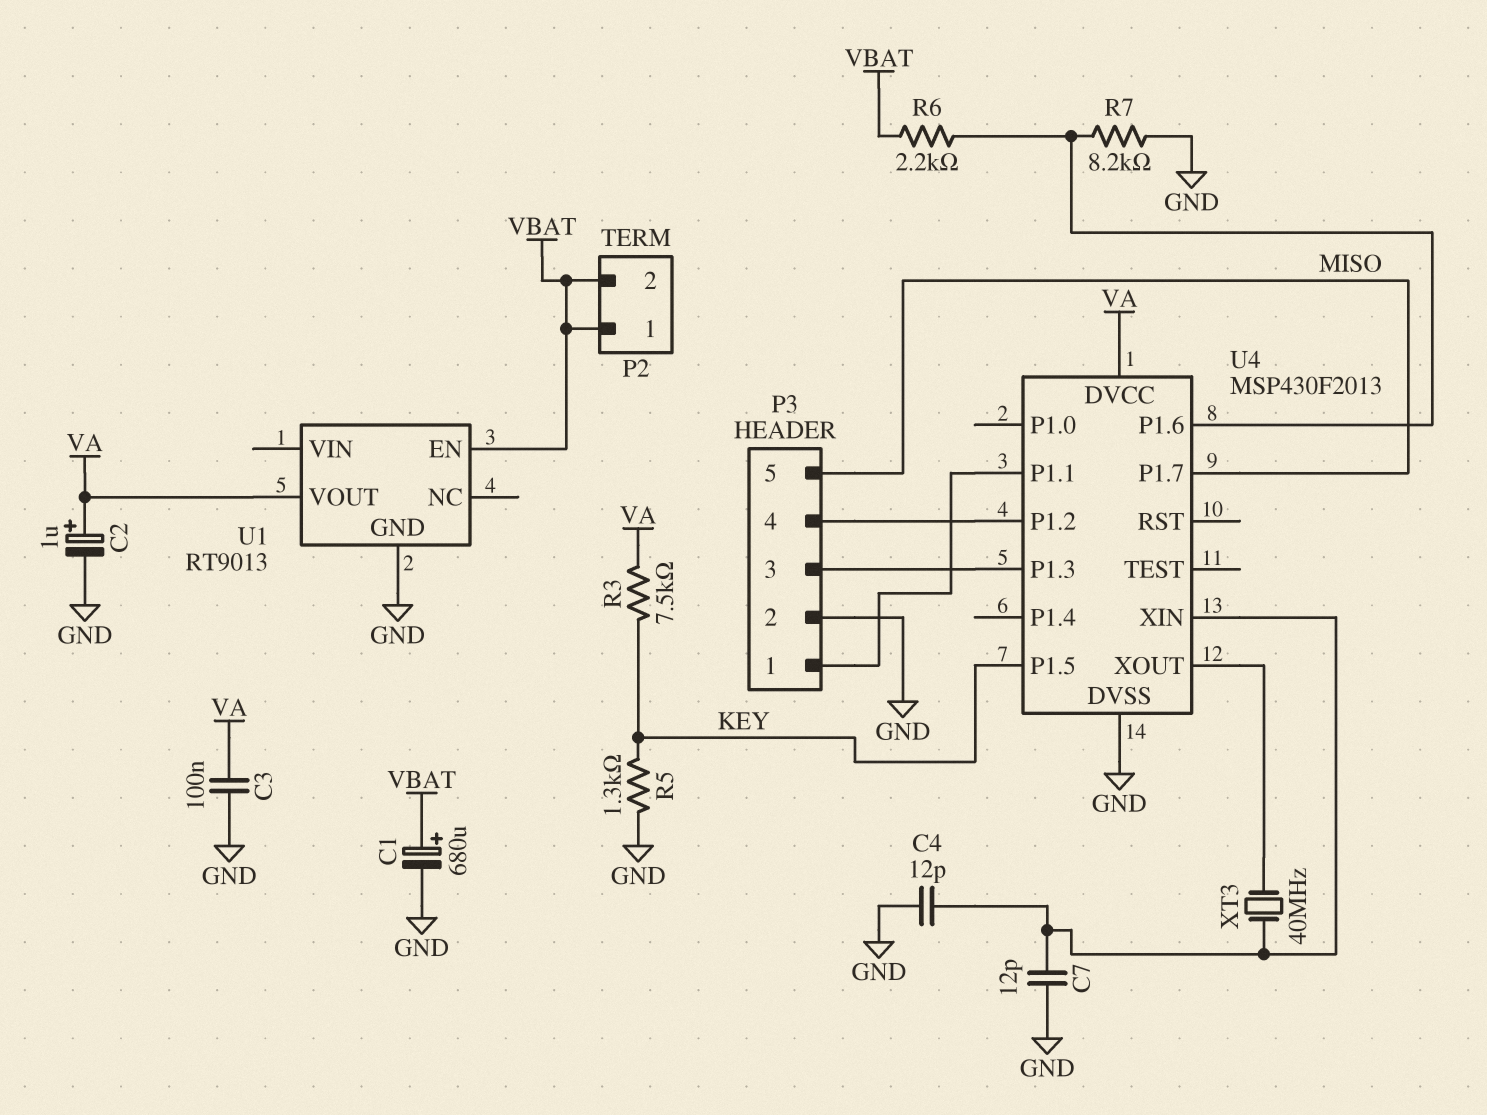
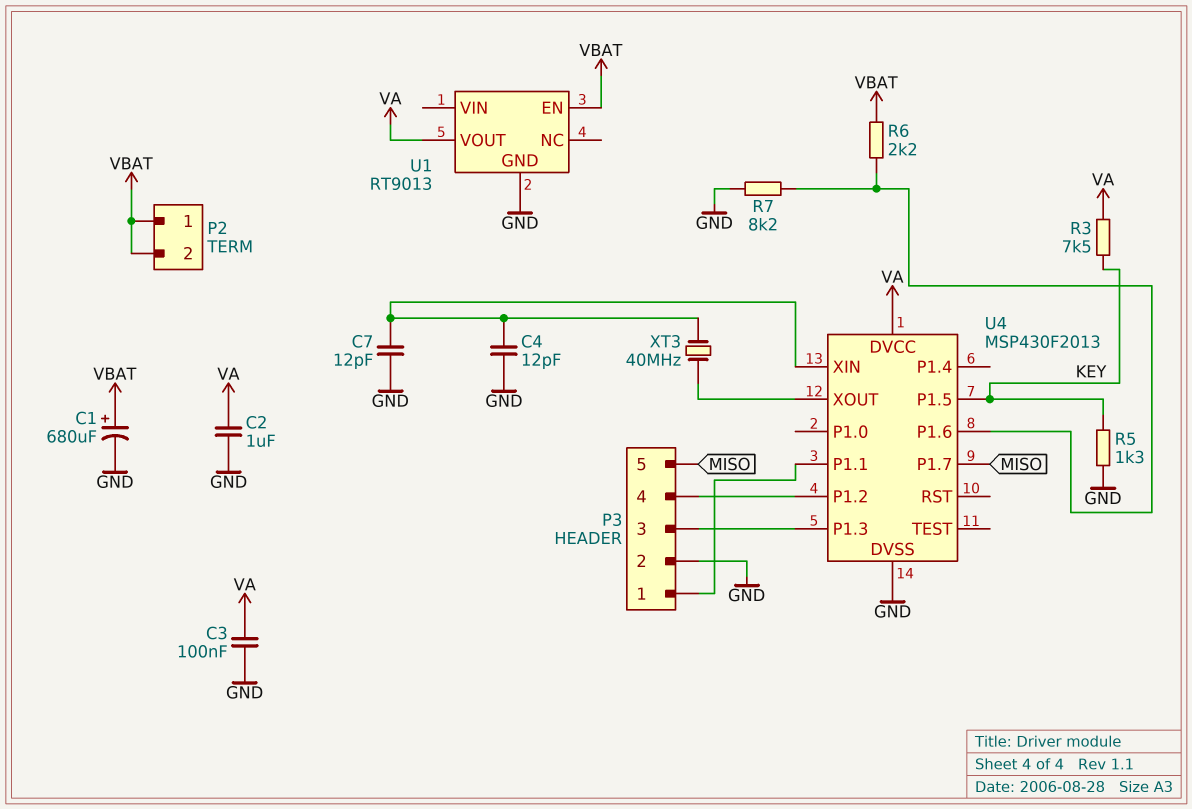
C2: 1uF (plus VA, minus GND) -> 1uF (GND, VA)

